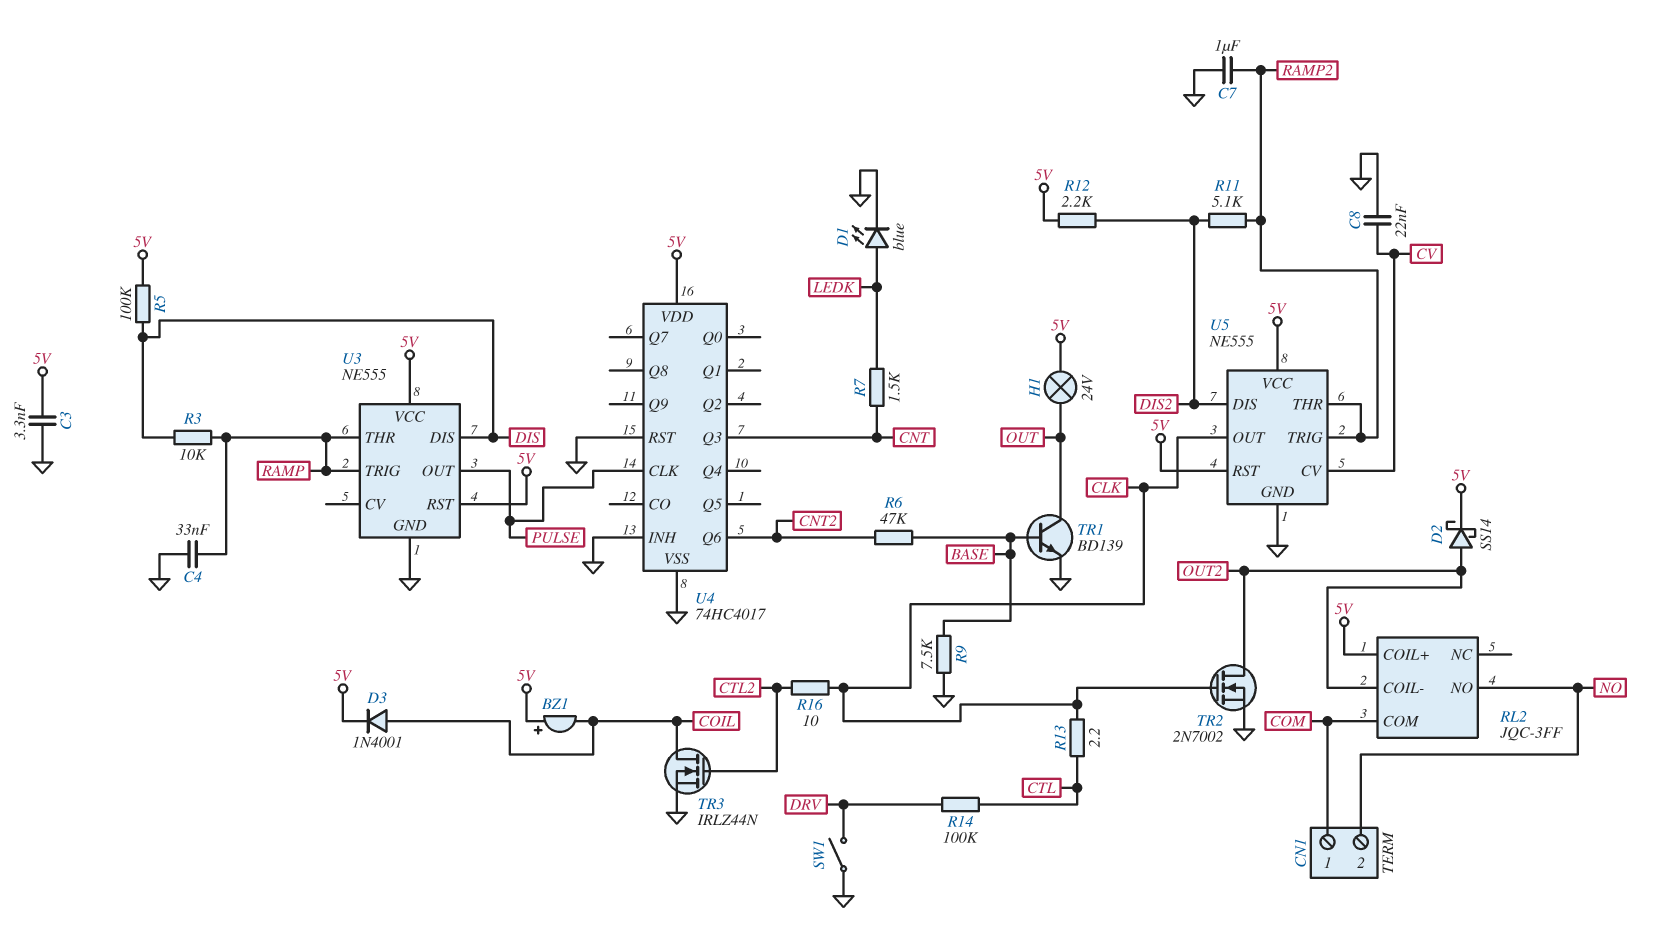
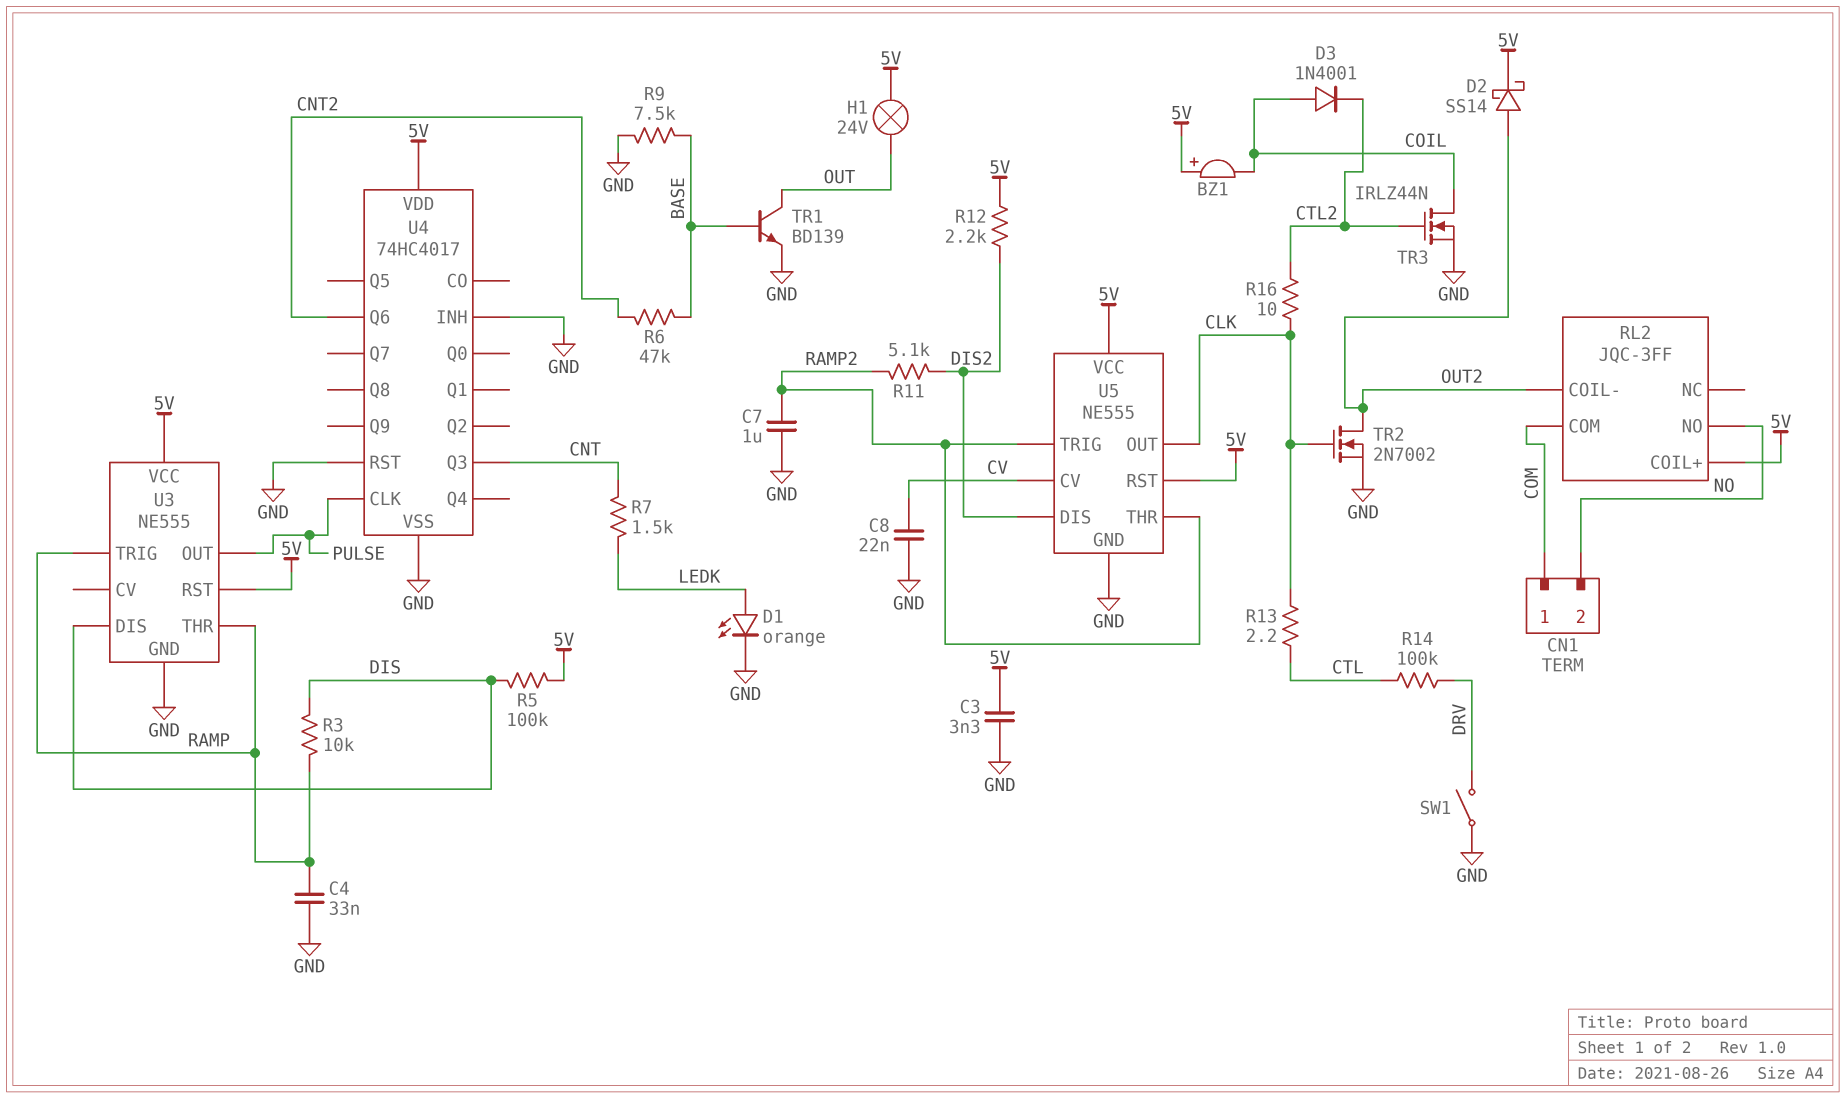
D1: LED blue (A LEDK, K GND) -> LED orange (A LEDK, K GND)
D3: diode 1N4001 (A COIL, K 5V) -> diode 1N4001 (A COIL, K CTL2)

